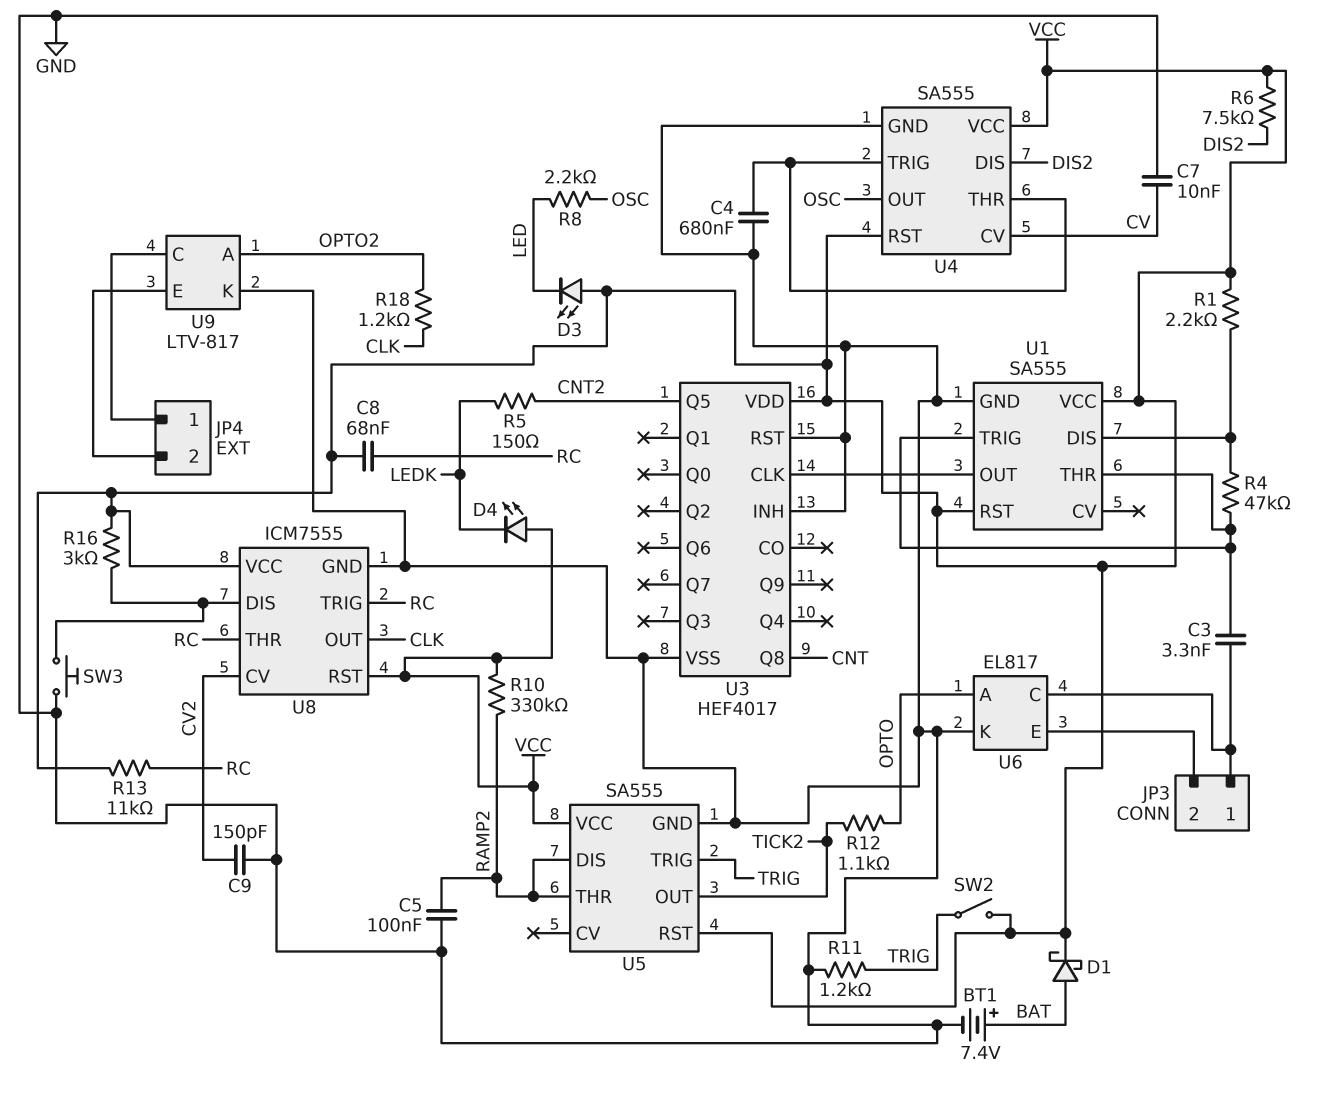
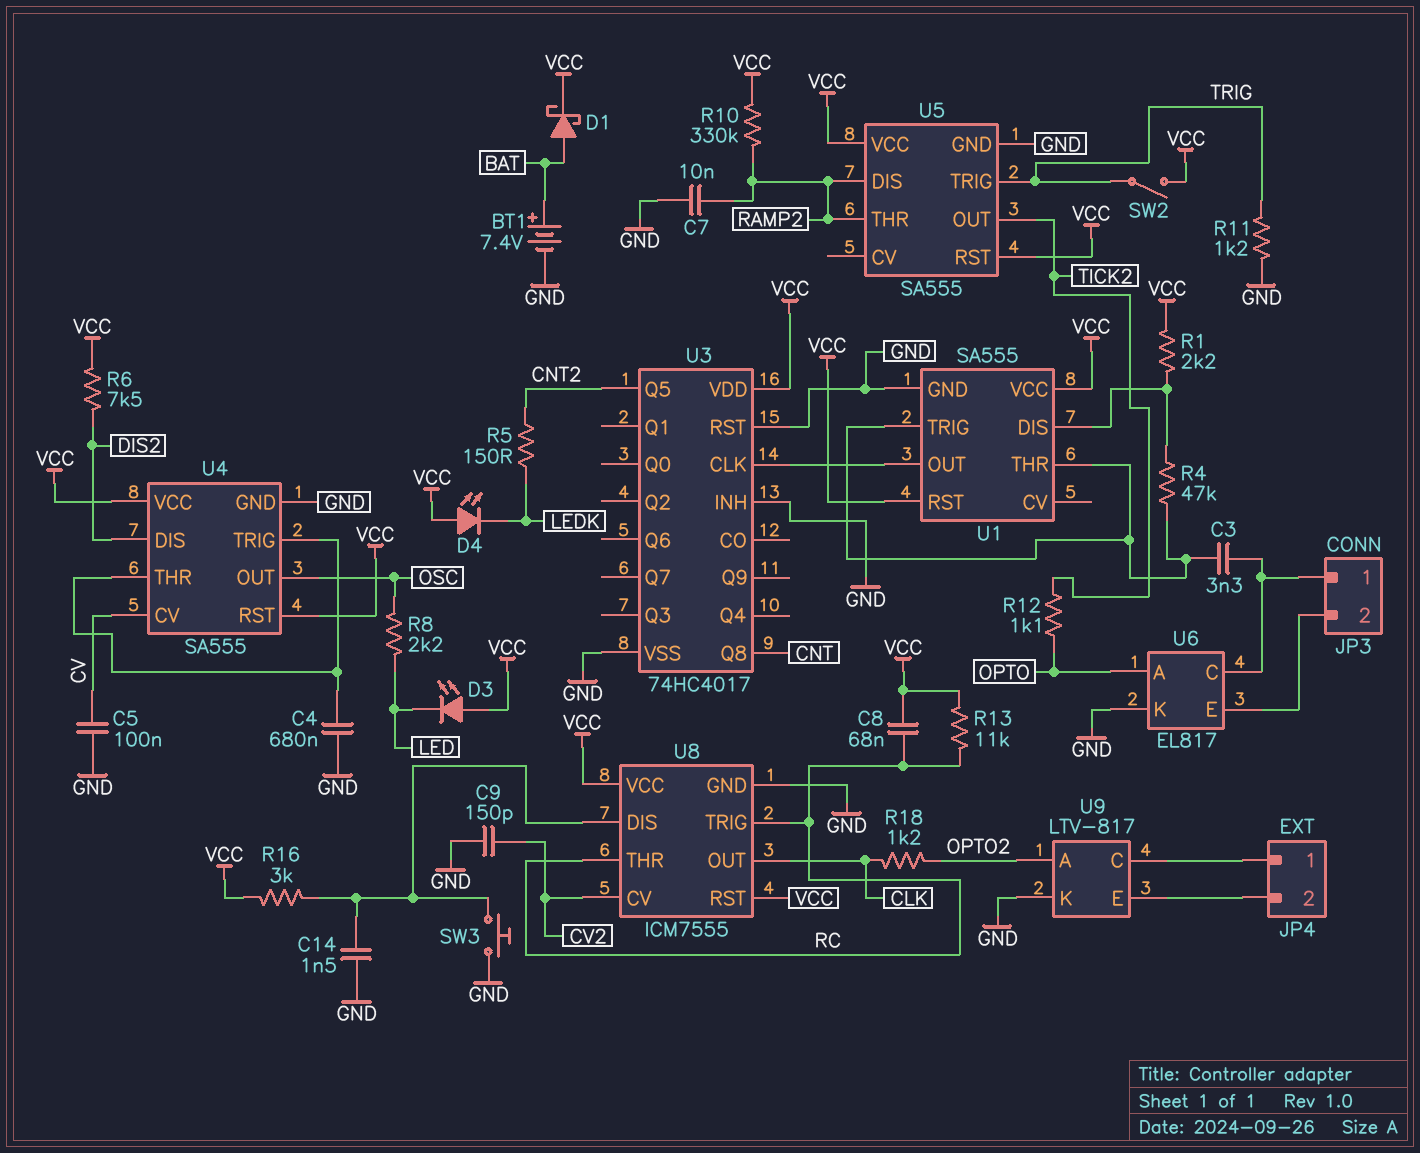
C5: 100nF (GND, RAMP2) -> 100nF (CV, GND)
C7: 10nF (CV, GND) -> 10nF (GND, RAMP2)
C14: none -> 1.5nF (GND, U8/DIS)
U3: HEF4017 -> 74HC4017

